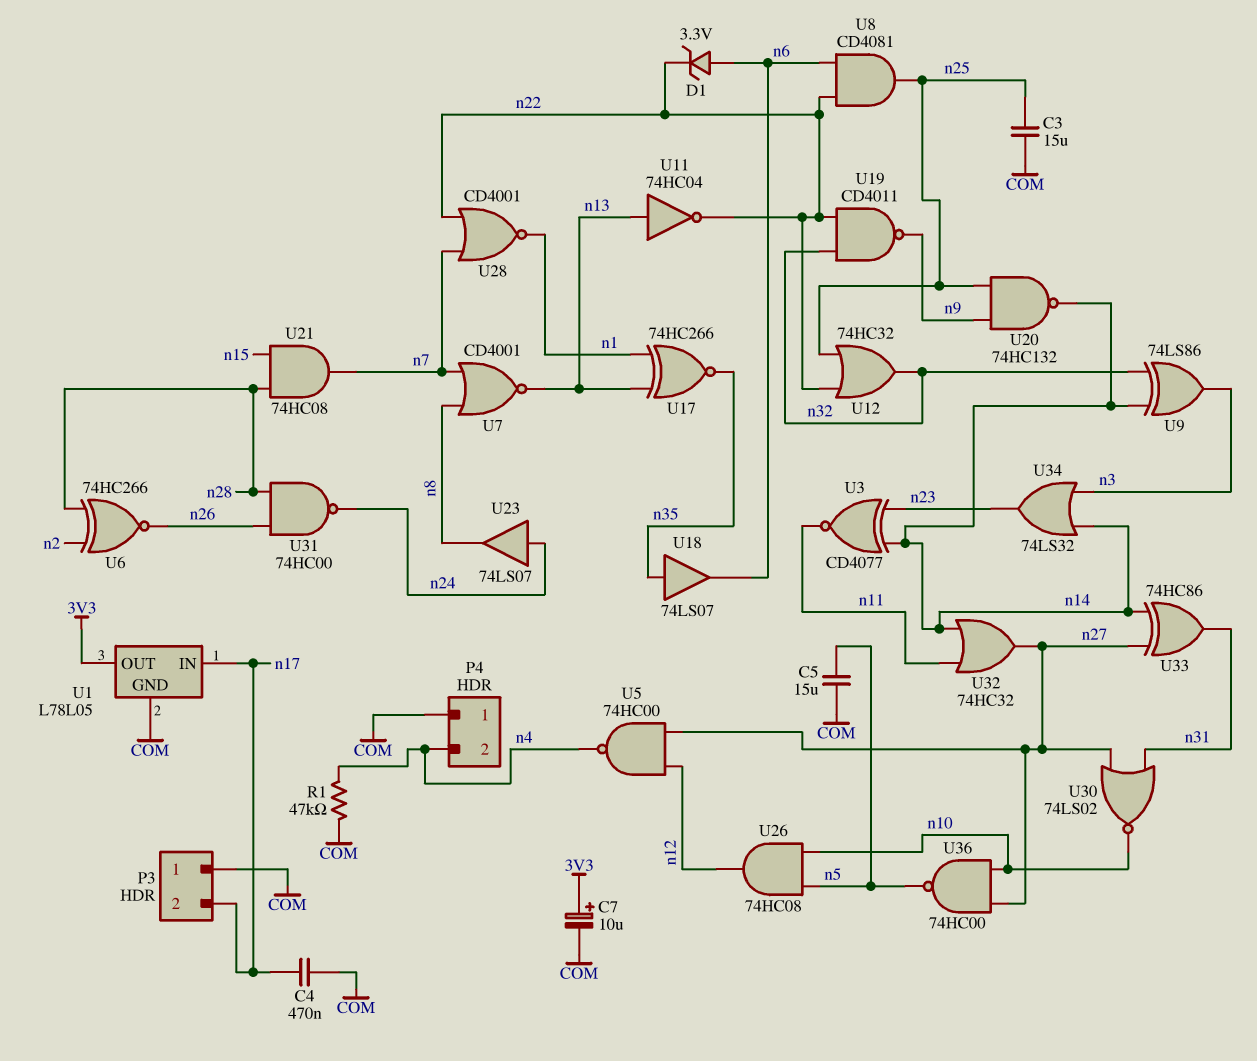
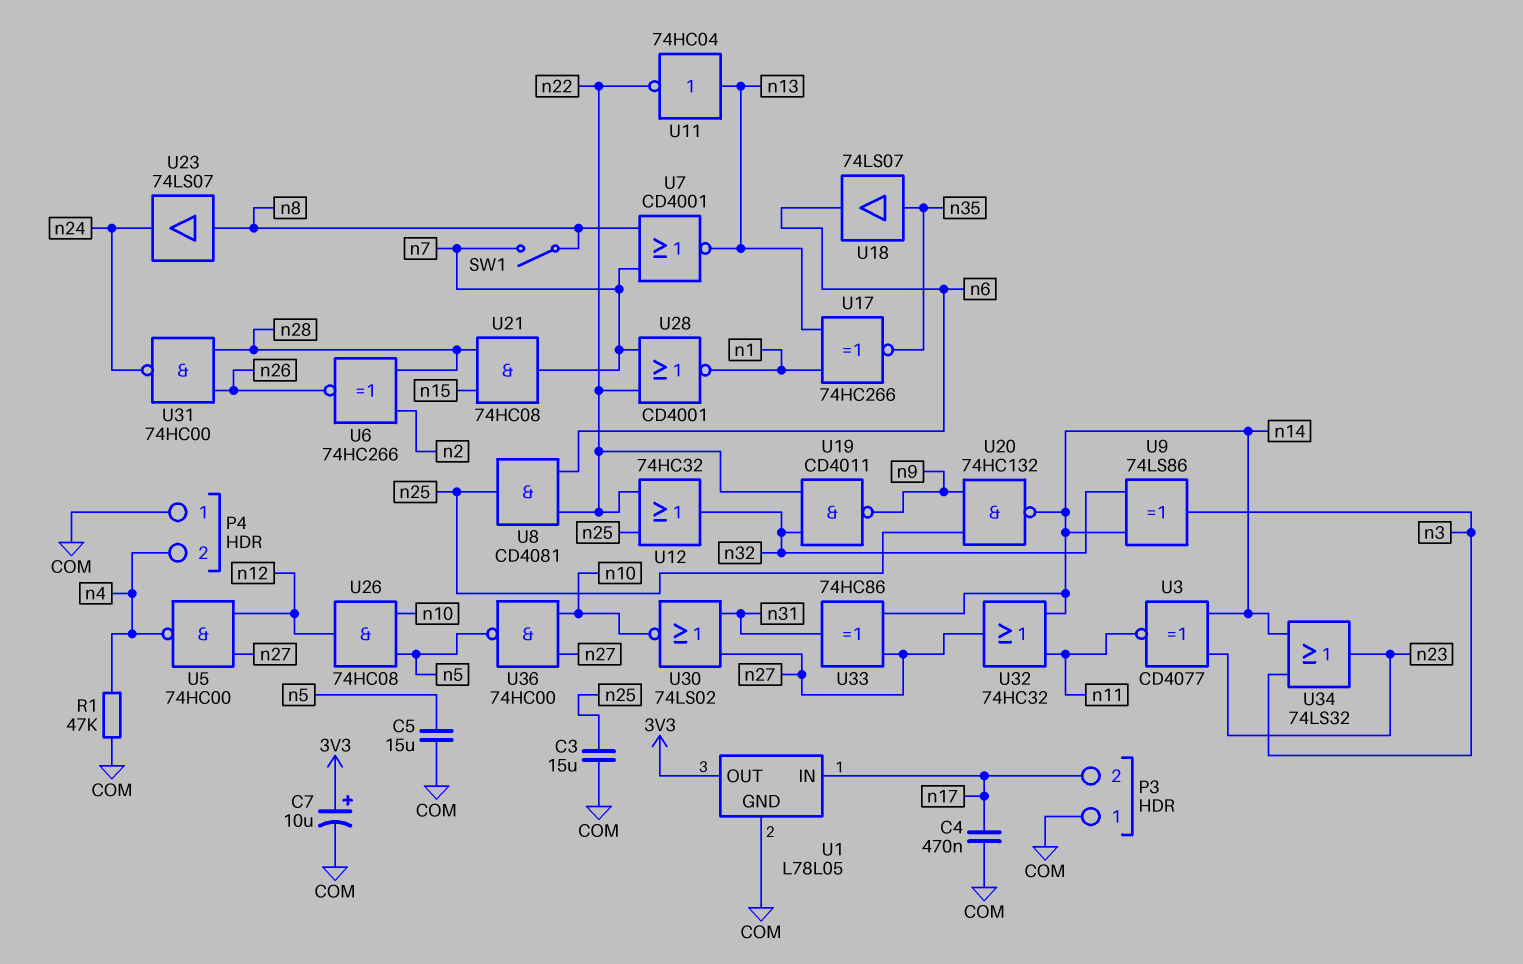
D1: zener 3.3V (A n6, K n22) -> none
SW1: none -> switch (n7, n8)
U23: buffer 74LS07 (in n24, out n8) -> buffer 74LS07 (in n8, out n24)

